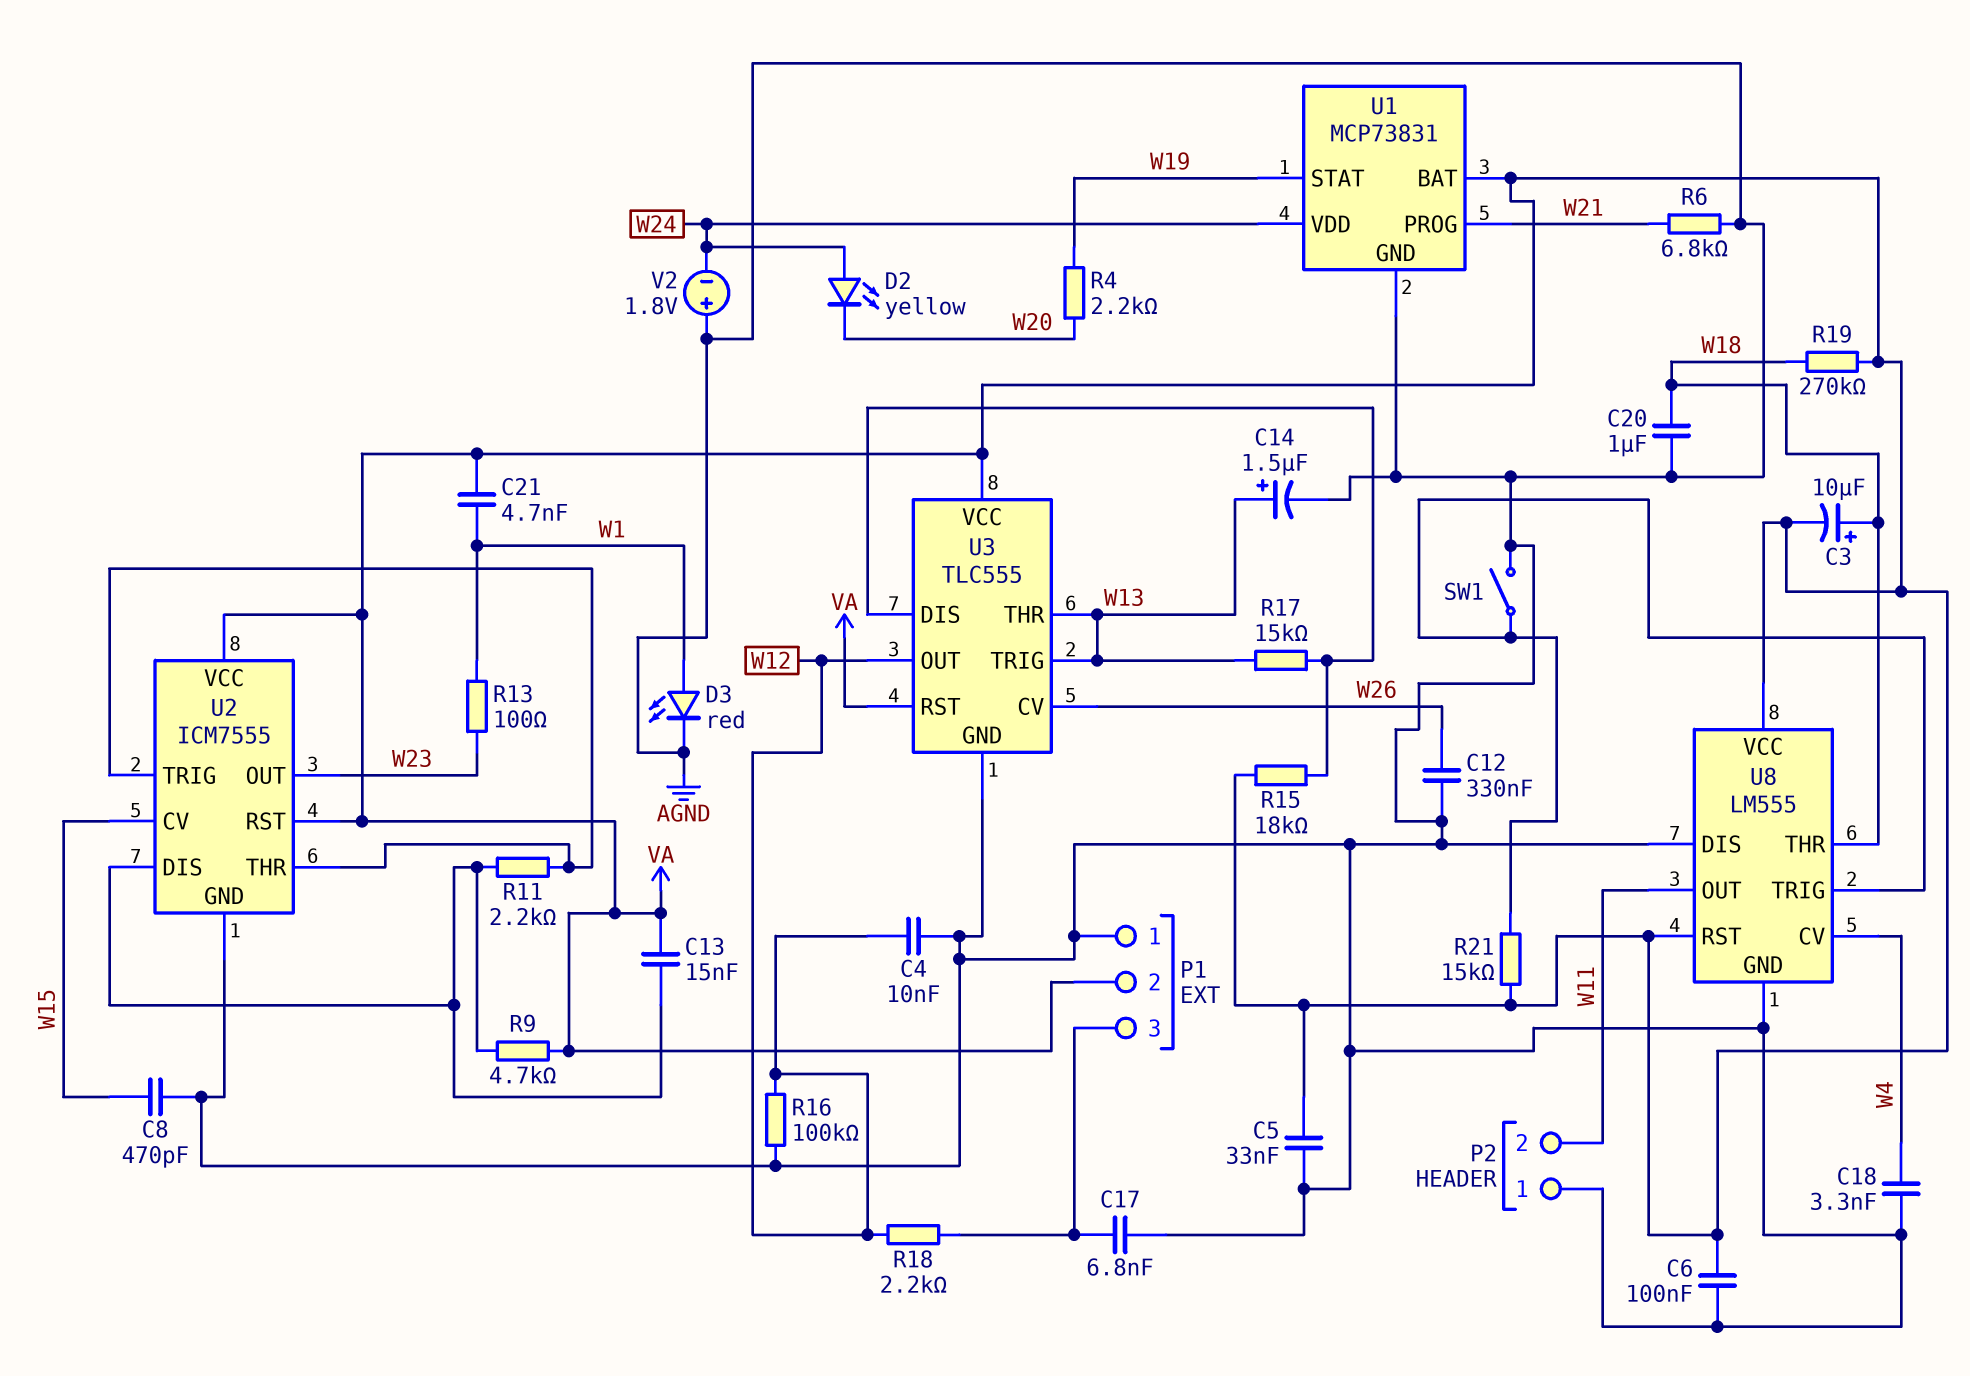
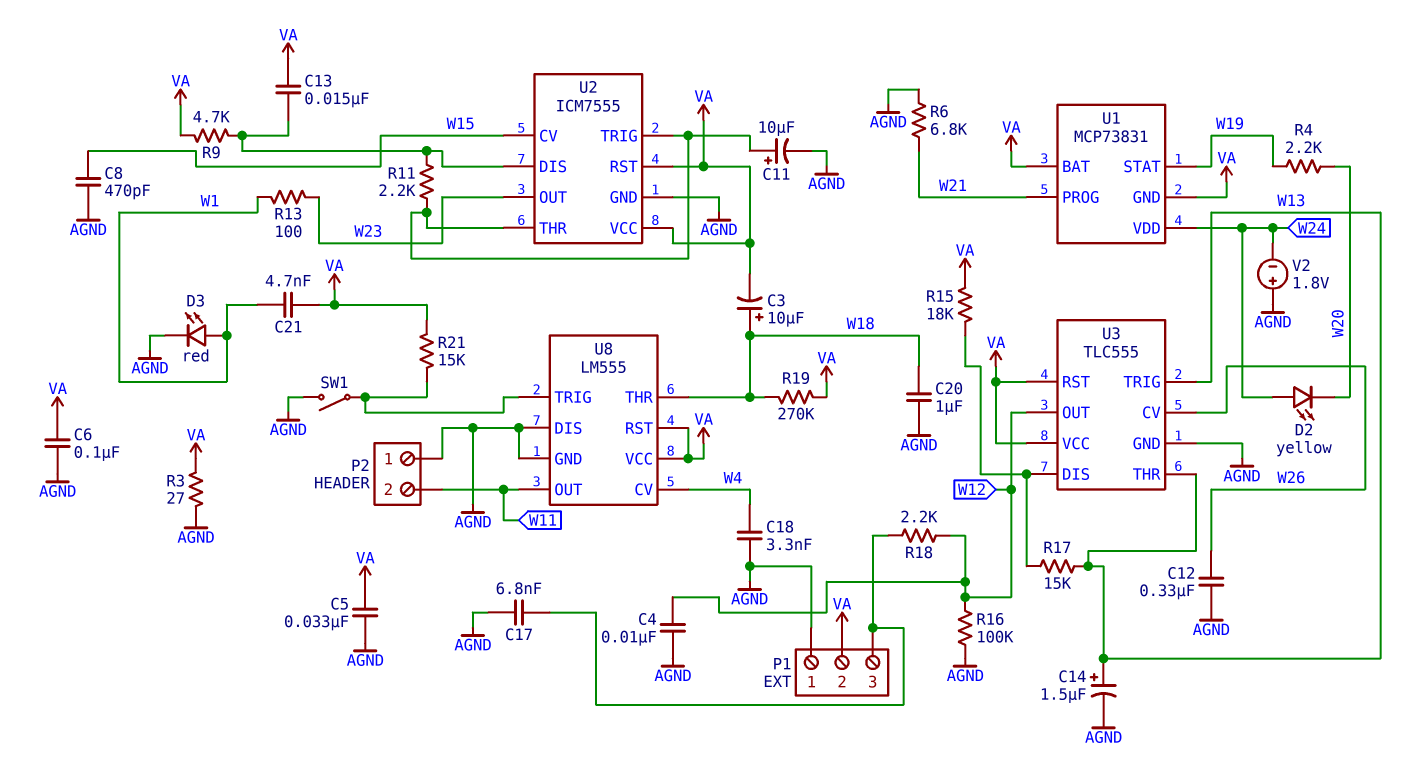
C11: none -> 10uF (plus U2/THR, minus AGND)
R3: none -> 27 (AGND, VA)
U1 pin GND: AGND -> VA

